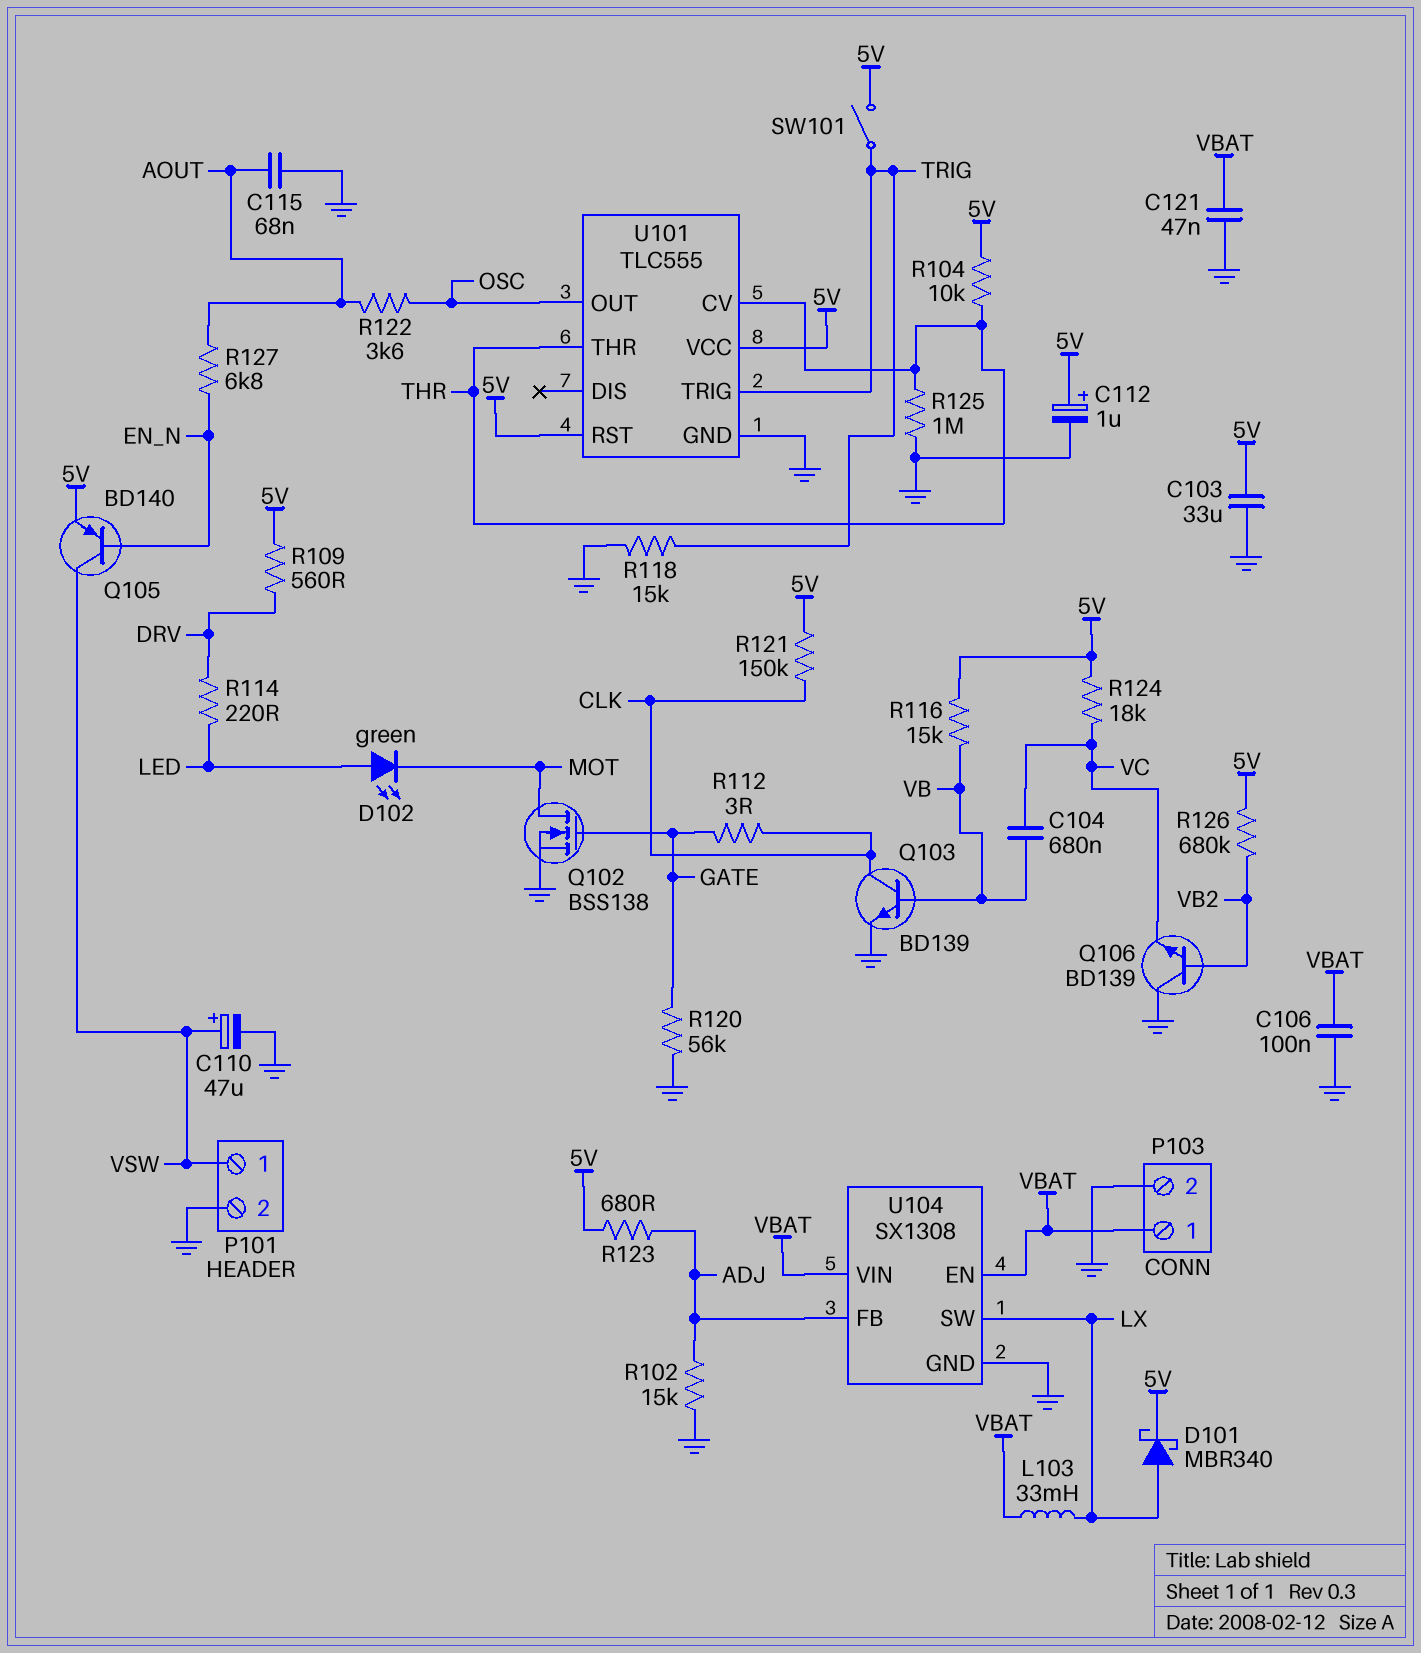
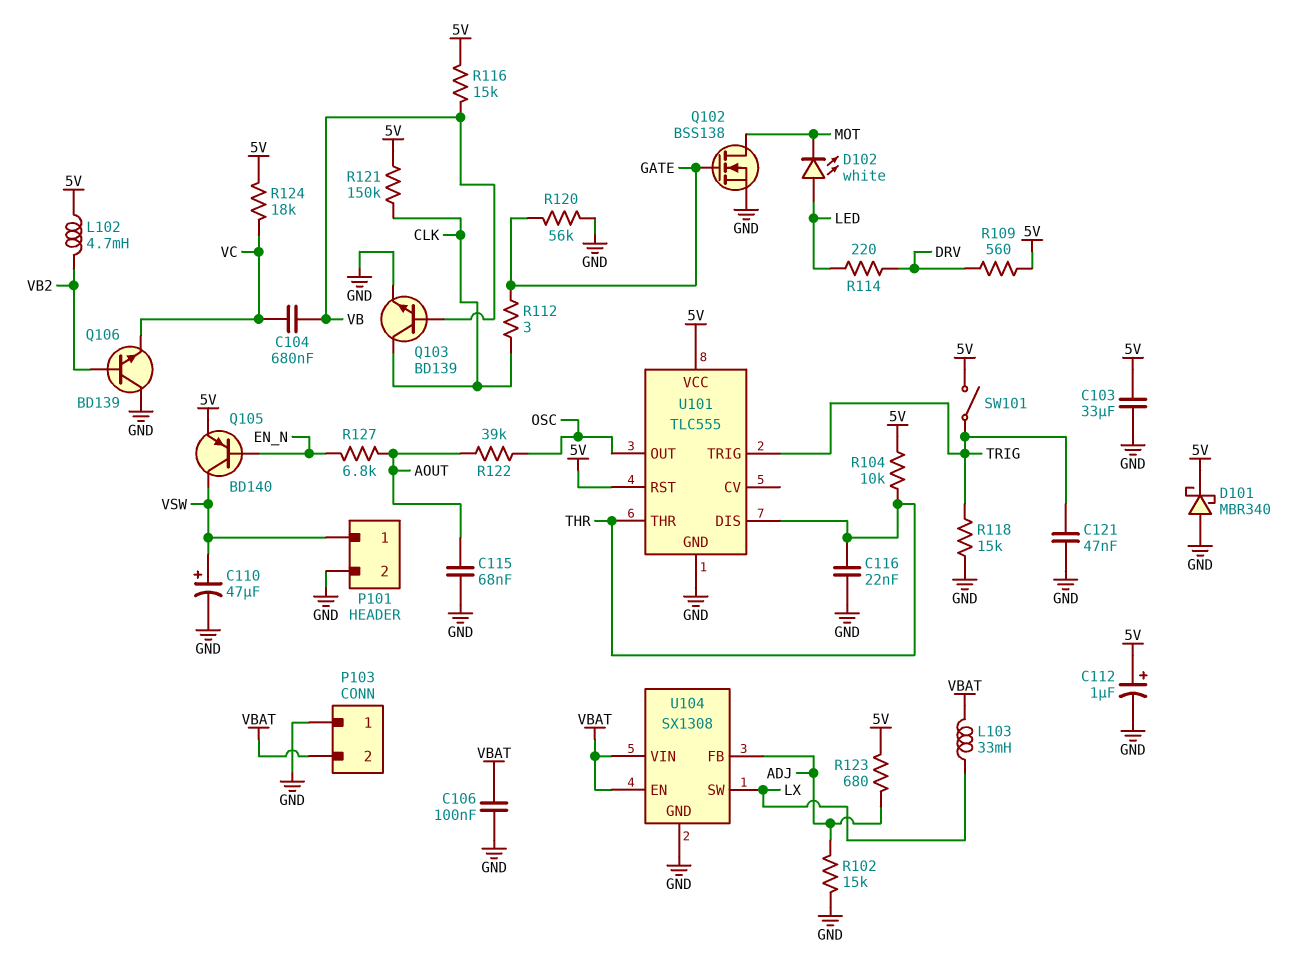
C116: none -> 22nF (GND, THR)
C121: 47nF (GND, VBAT) -> 47nF (GND, TRIG)
D101: schottky MBR340 (A LX, K 5V) -> schottky MBR340 (A GND, K 5V)
D102: LED green (A LED, K MOT) -> LED white (A LED, K MOT)
L102: none -> 4.7mH (5V, VB2)
P103 pin 1: VBAT -> GND
P103 pin 2: GND -> VBAT
R122: 3.6k (AOUT, OSC) -> 39k (AOUT, OSC)
R125: 1M (GND, THR) -> none
R126: 680k (5V, VB2) -> none
U101 pin CV: THR -> none
U101 pin DIS: none -> THR

